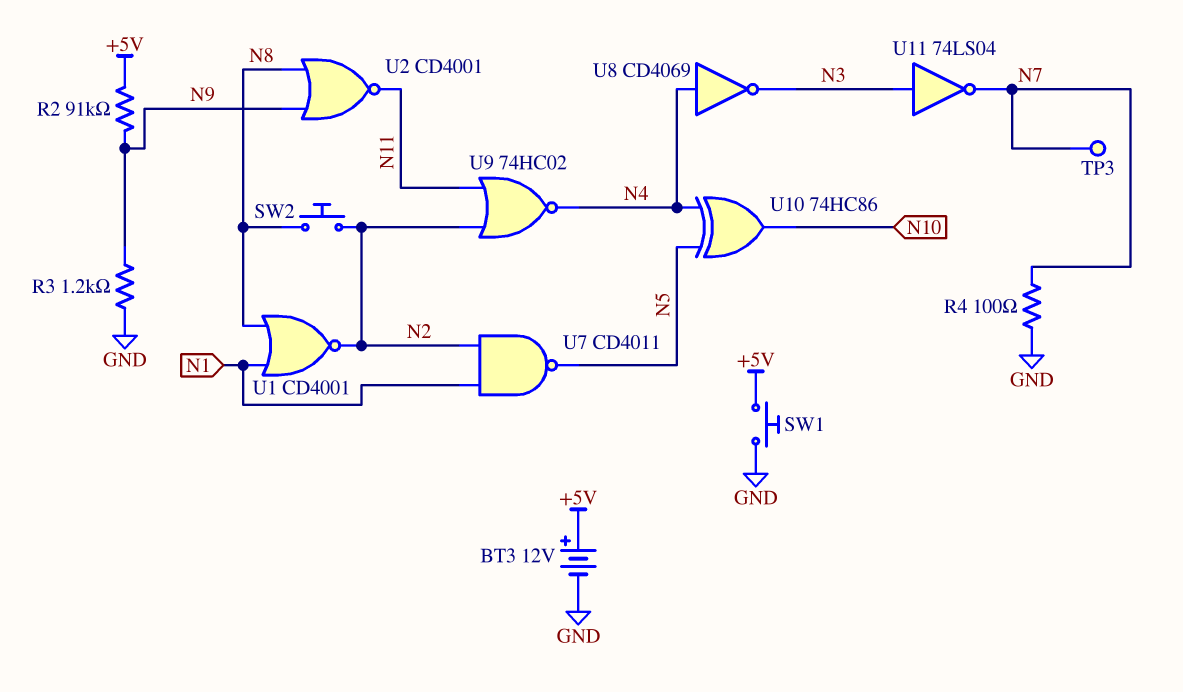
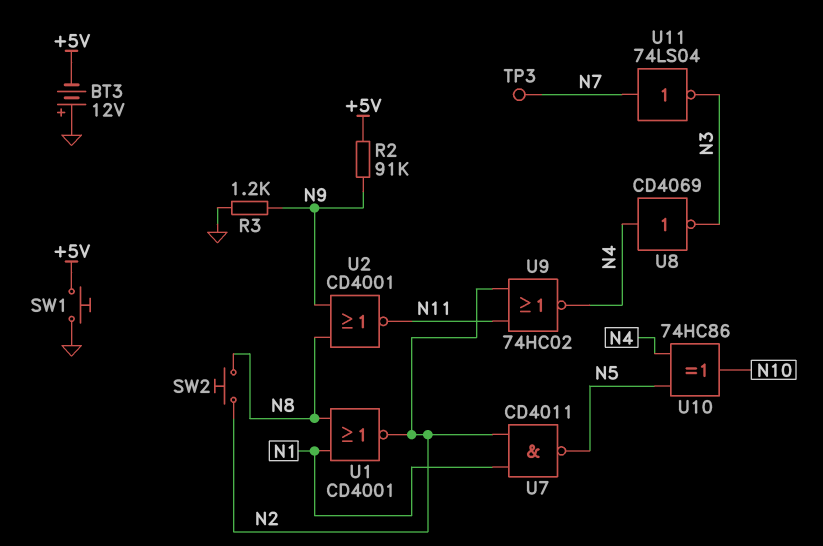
BT3: 12V (plus +5V, minus GND) -> 12V (plus GND, minus +5V)
R4: 100 (GND, N7) -> none
U11: NOT 74LS04 (in N3, out N7) -> NOT 74LS04 (in N7, out N3)

